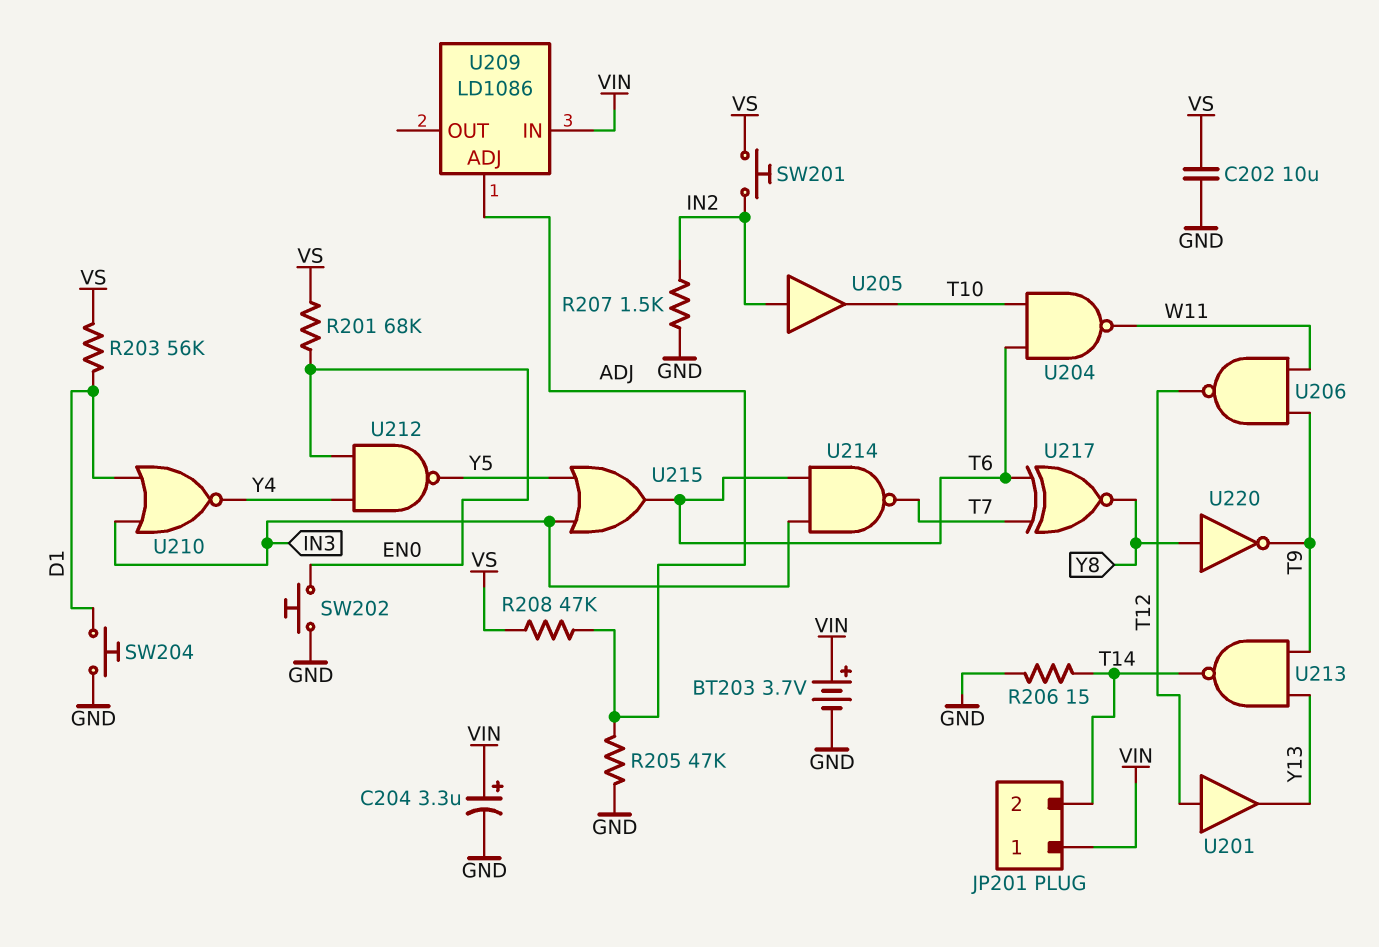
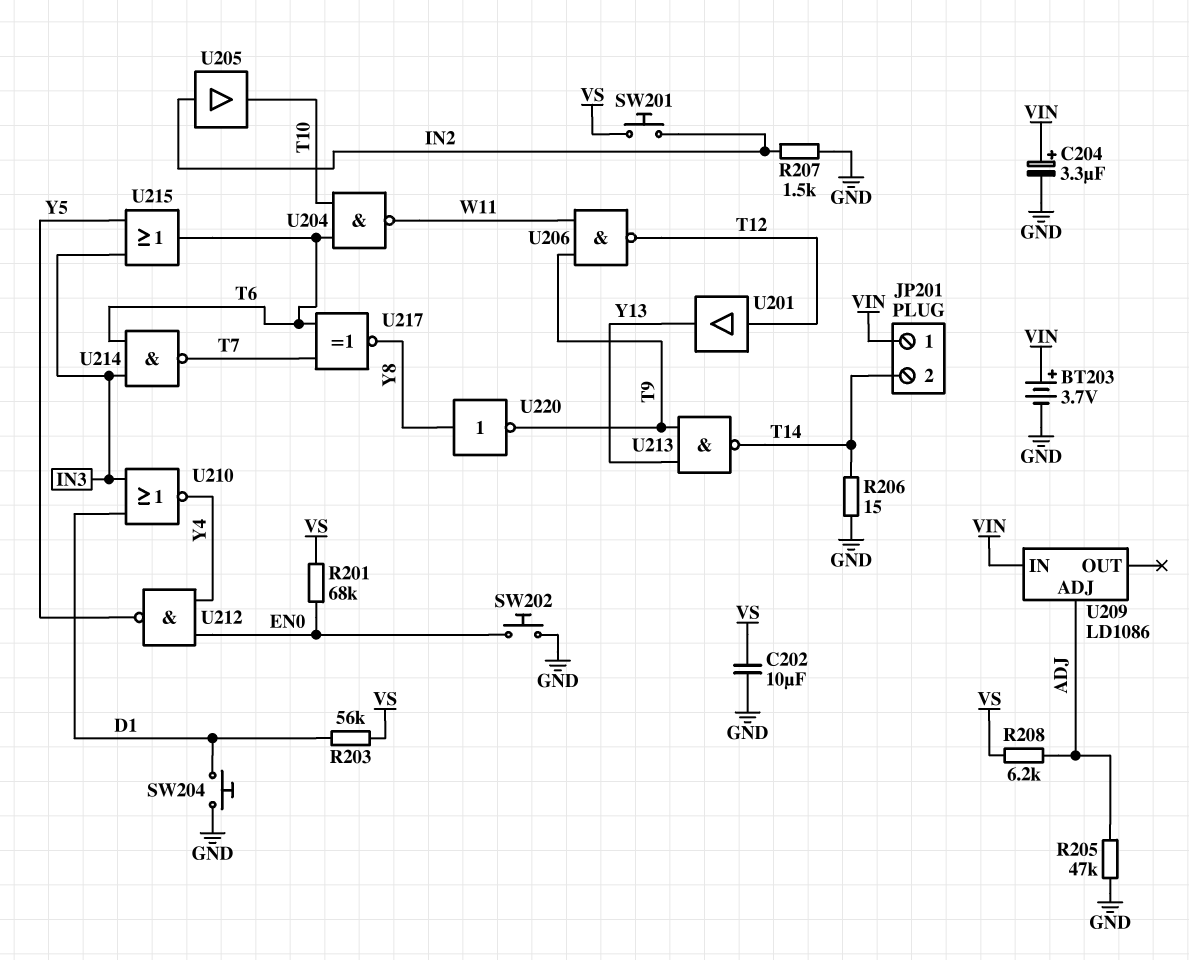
R208: 47k (ADJ, VS) -> 6.2k (ADJ, VS)

